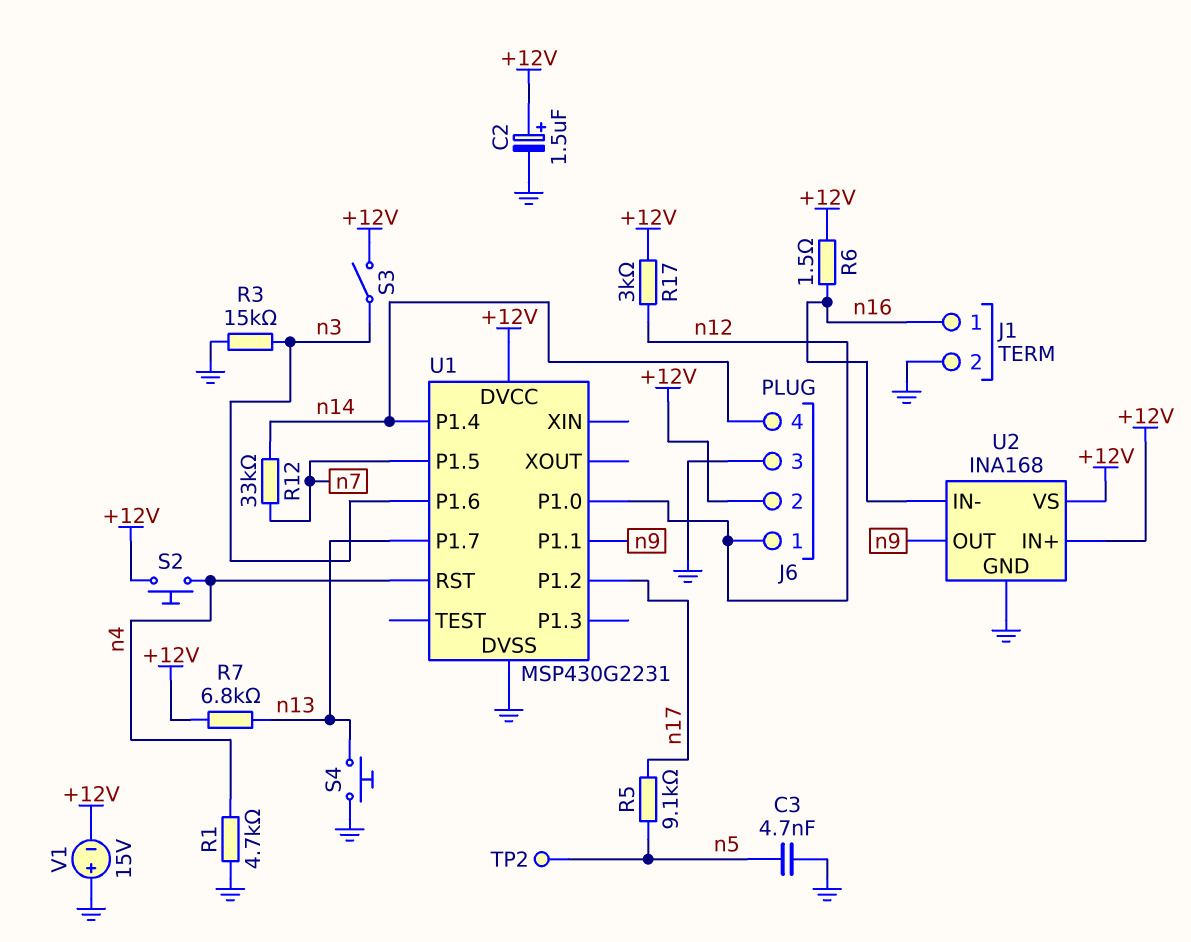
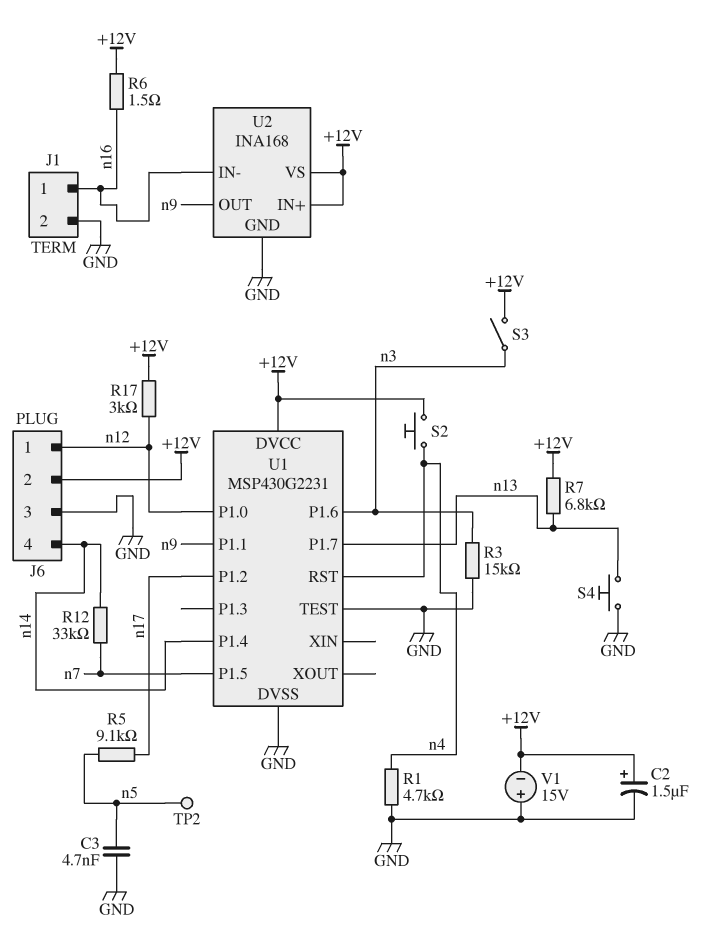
U1 pin TEST: none -> GND

